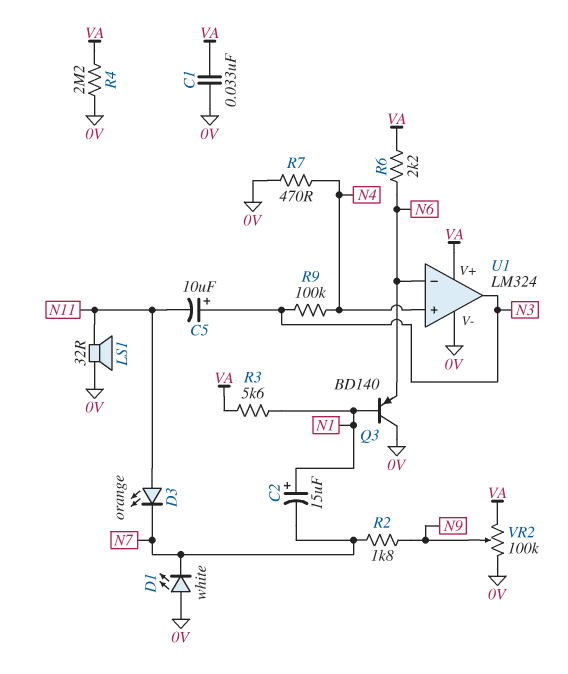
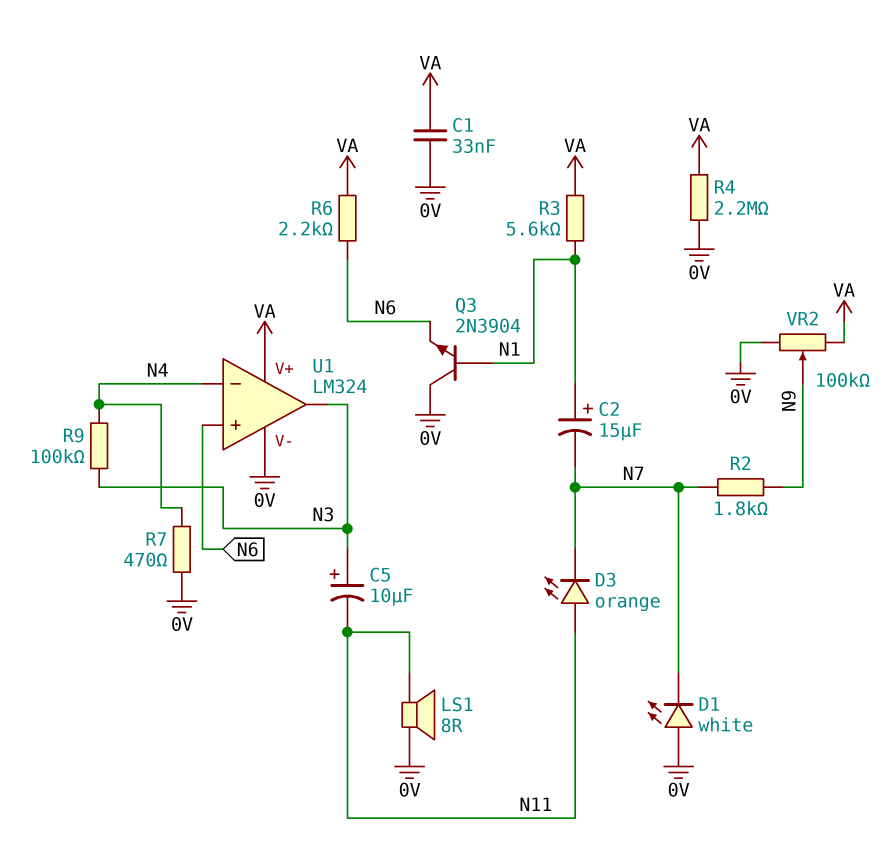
LS1: speaker 32R (0V, N11) -> speaker 8R (0V, N11)
Q3: PNP BD140 (B N1, C 0V, E N6) -> NPN 2N3904 (B N1, C 0V, E N6)
U1 pin in+: N4 -> N6
U1 pin in-: N6 -> N4

